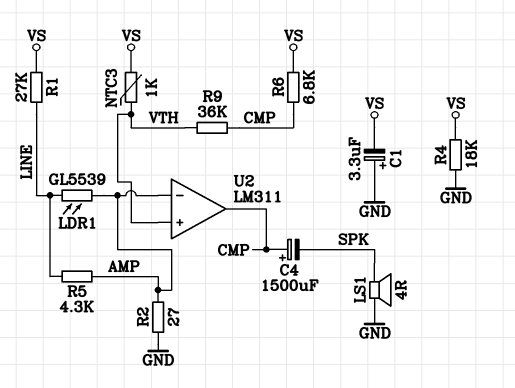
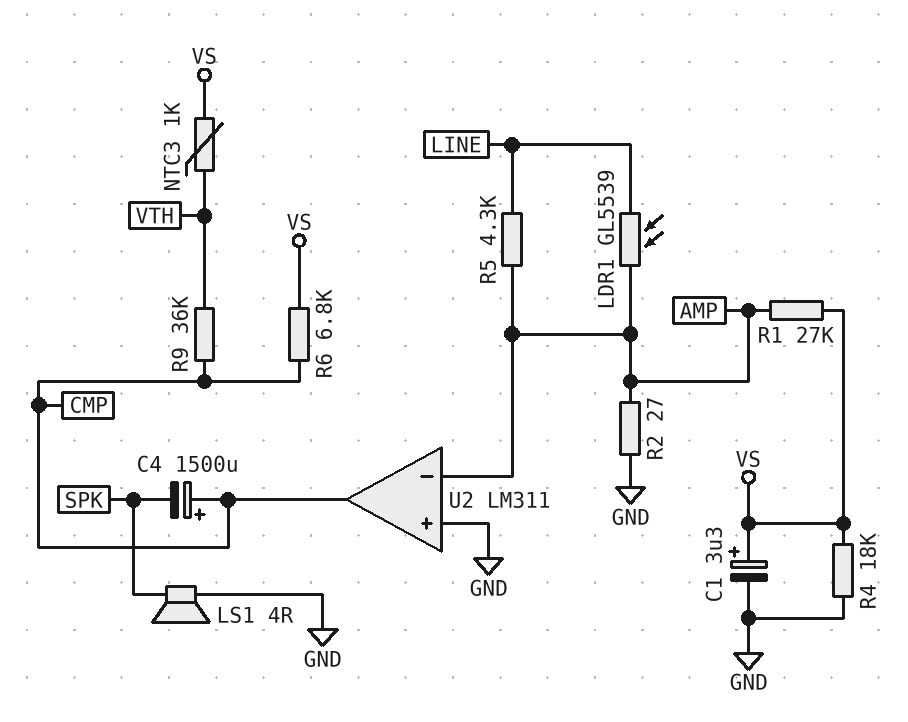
C1: 3.3uF (plus GND, minus VS) -> 3.3uF (plus VS, minus GND)
R1: 27k (LINE, VS) -> 27k (AMP, VS)
U2 pin in+: VTH -> GND

